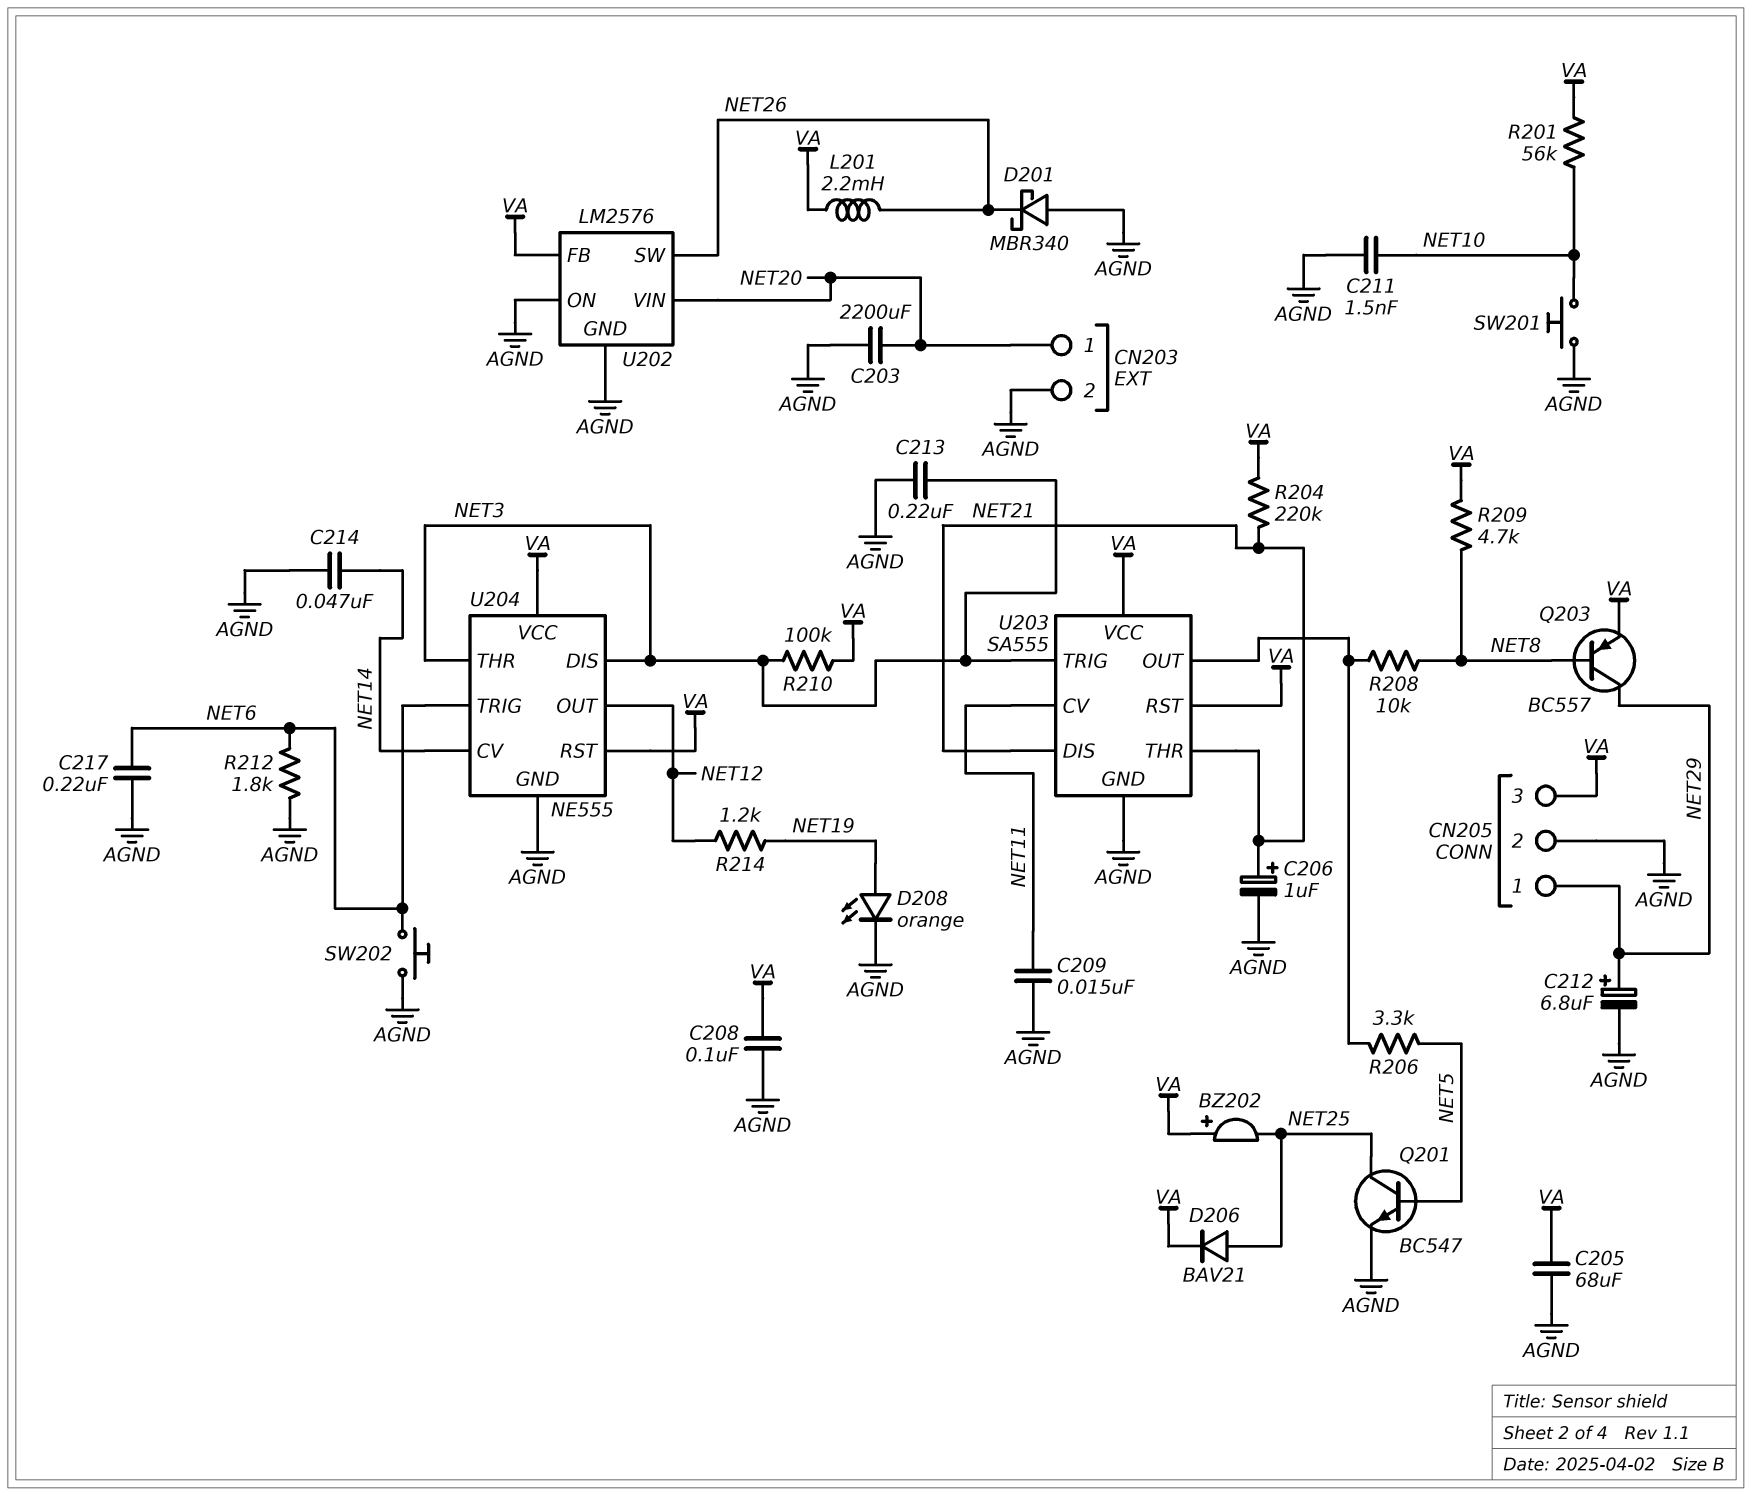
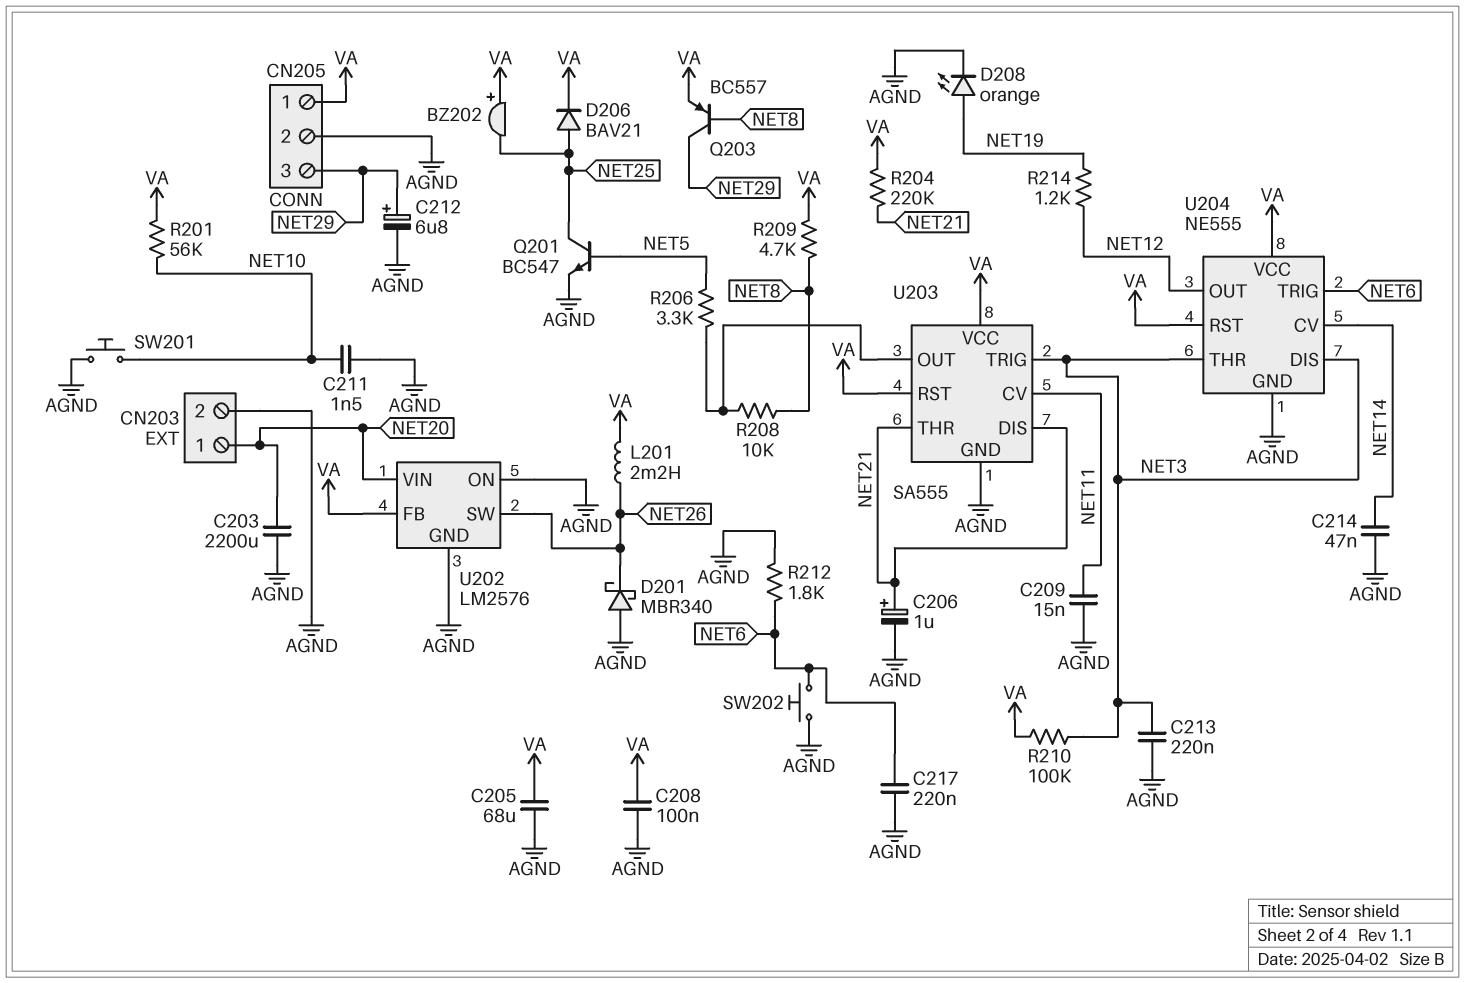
CN205 pin 1: NET29 -> VA
CN205 pin 3: VA -> NET29

